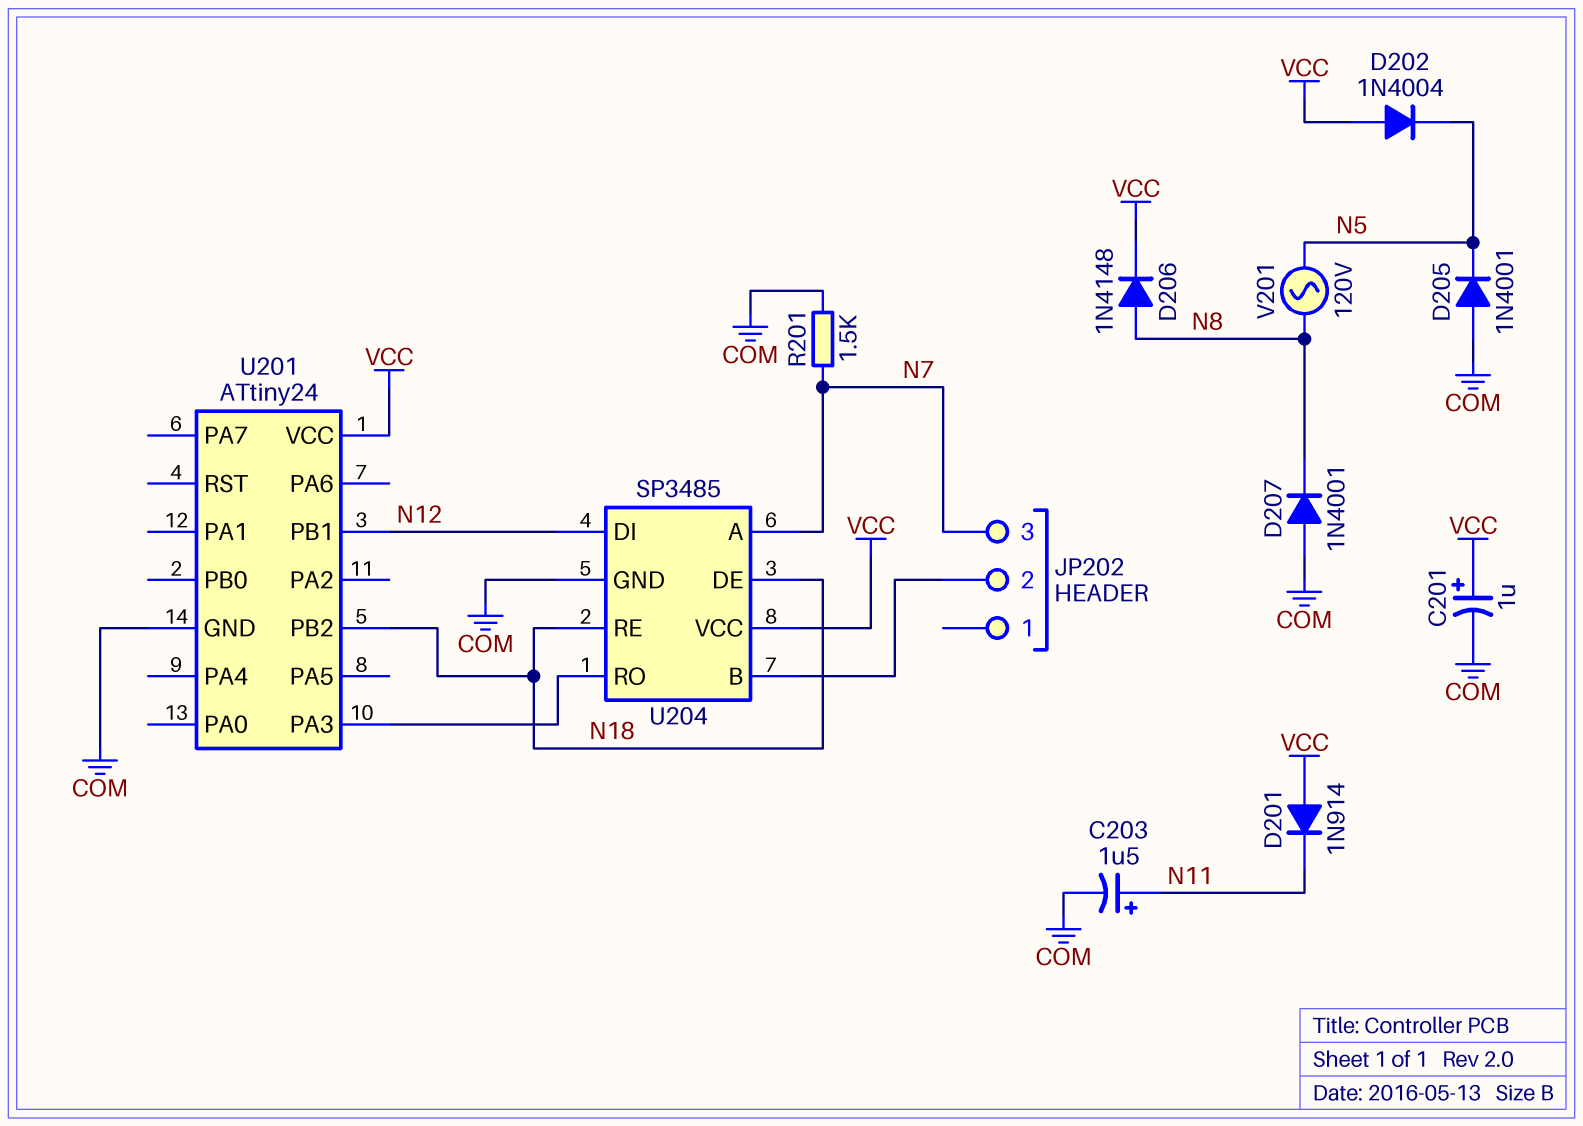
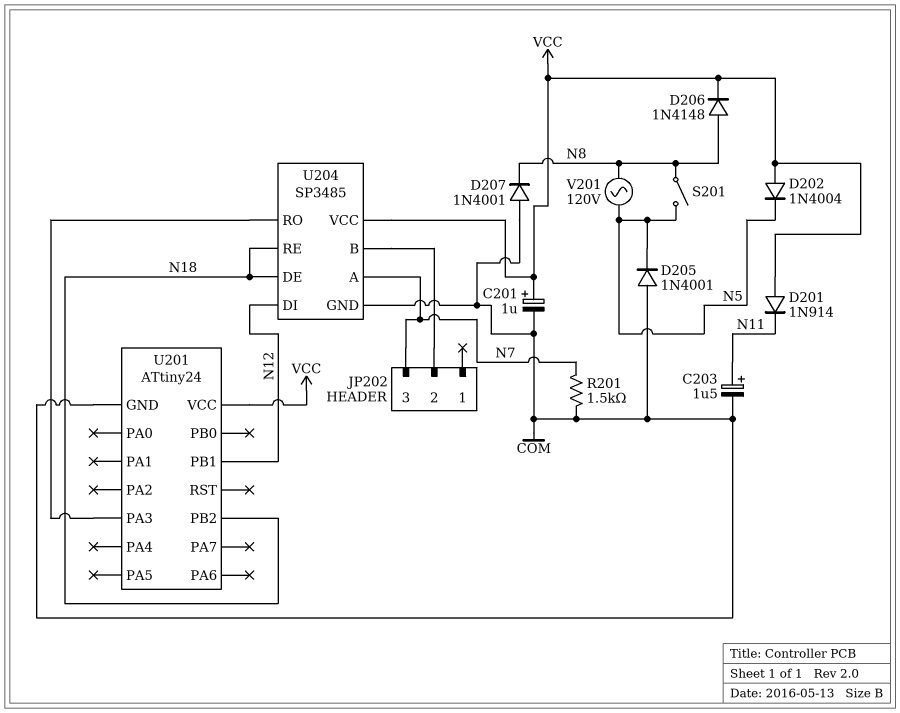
S201: none -> switch (N5, N8)

